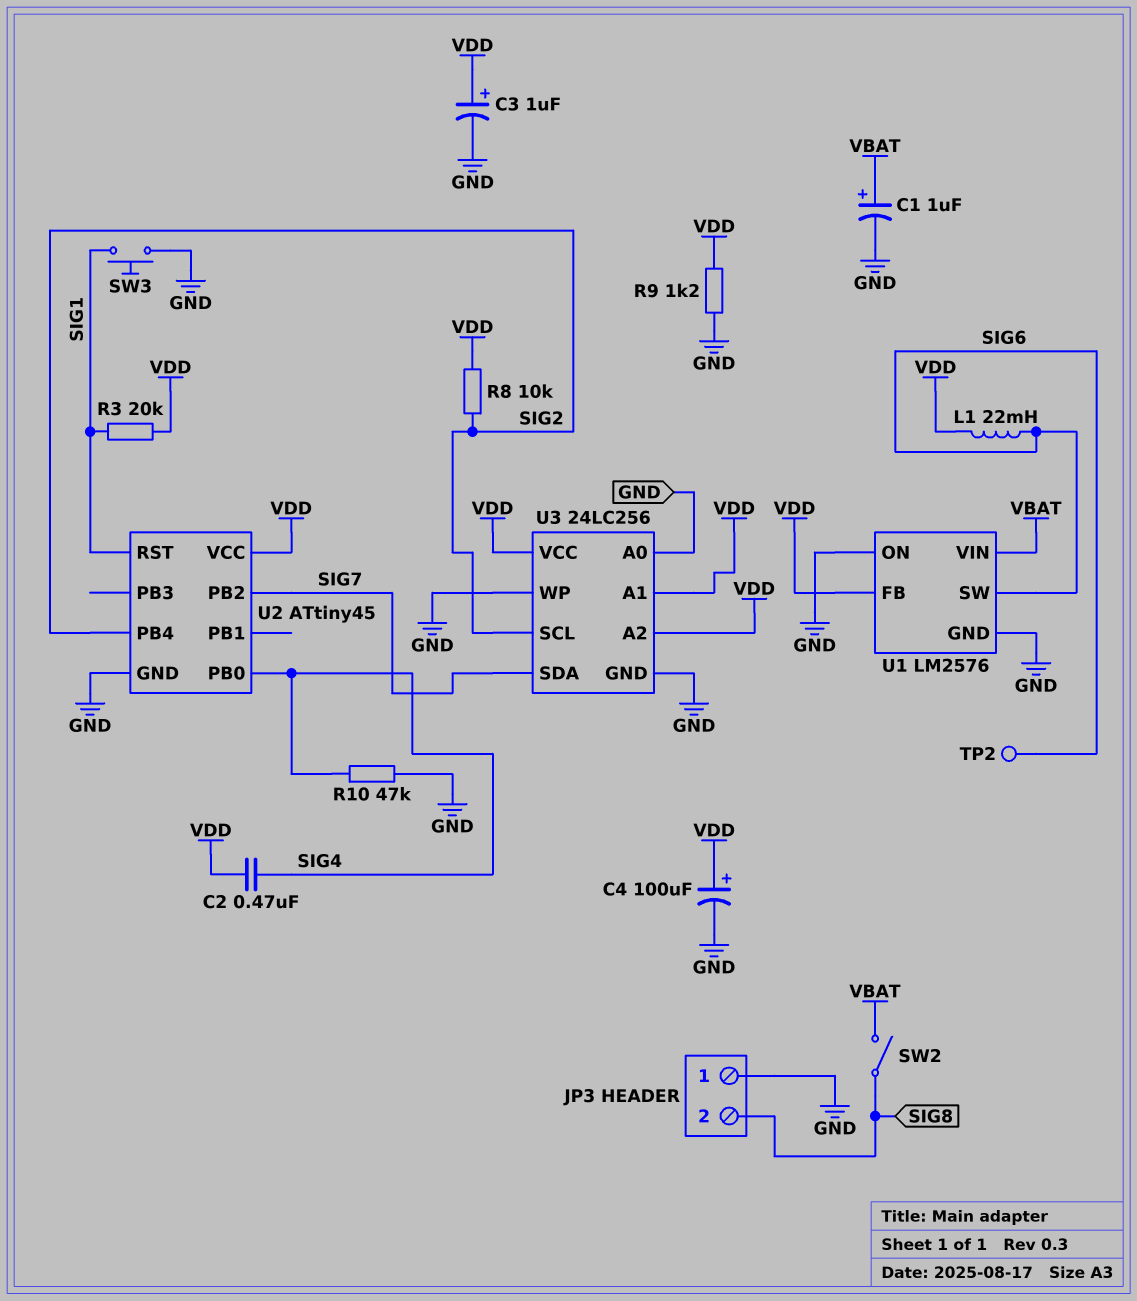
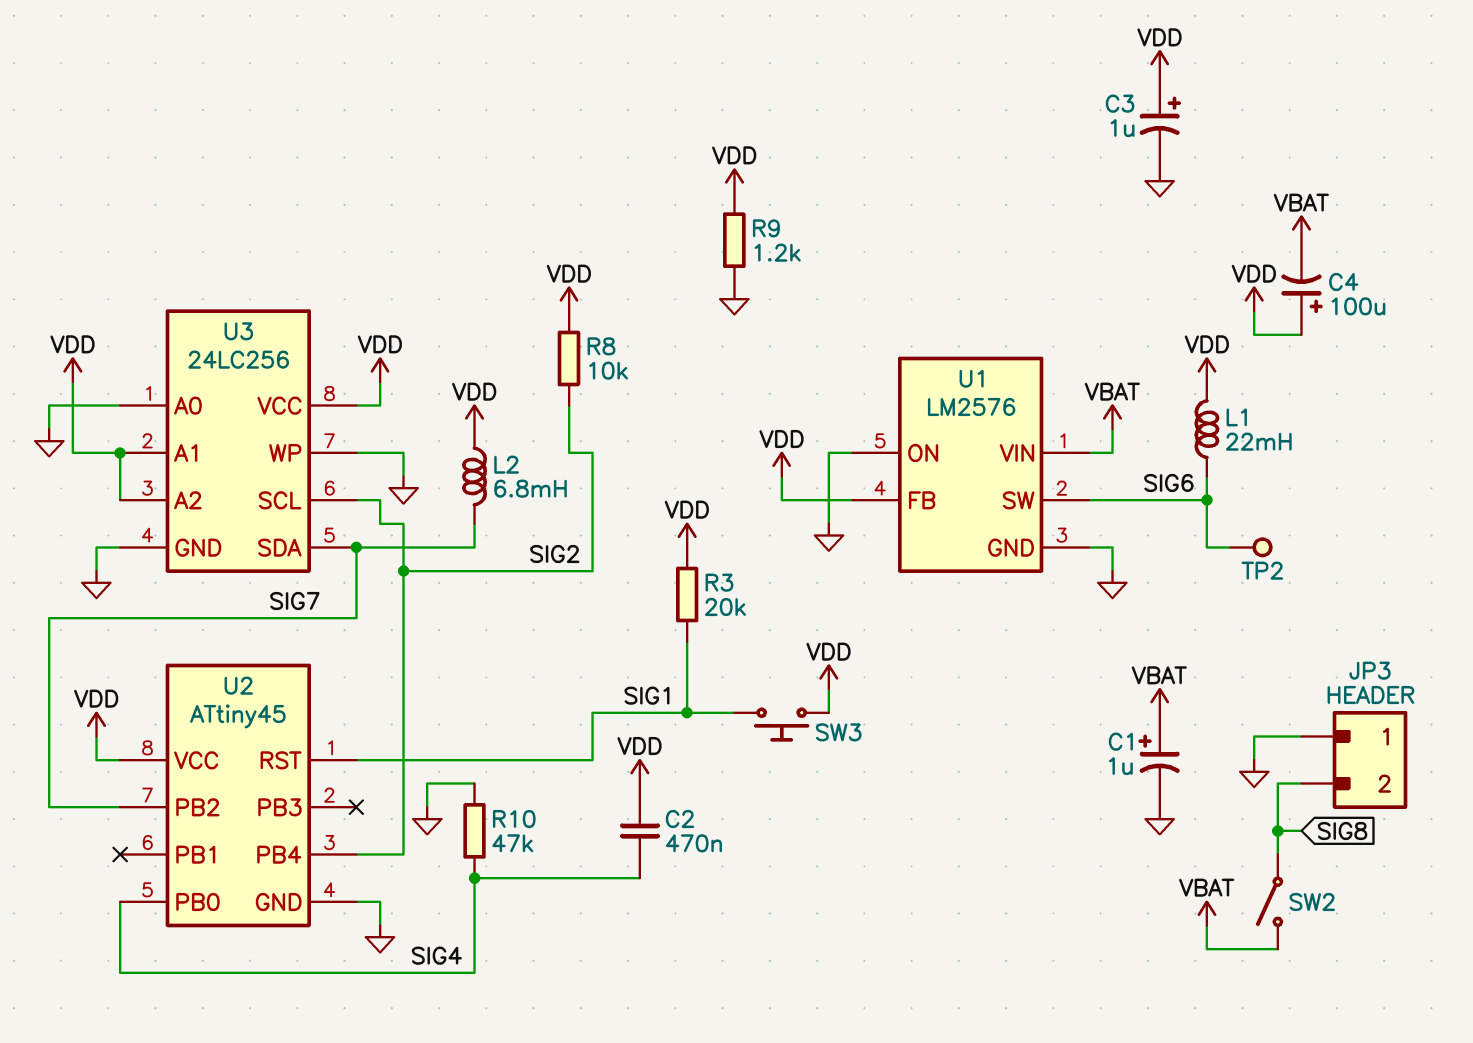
C4: 100uF (plus VDD, minus GND) -> 100uF (plus VDD, minus VBAT)
L2: none -> 6.8mH (SIG7, VDD)
SW3: button (GND, SIG1) -> button (SIG1, VDD)

